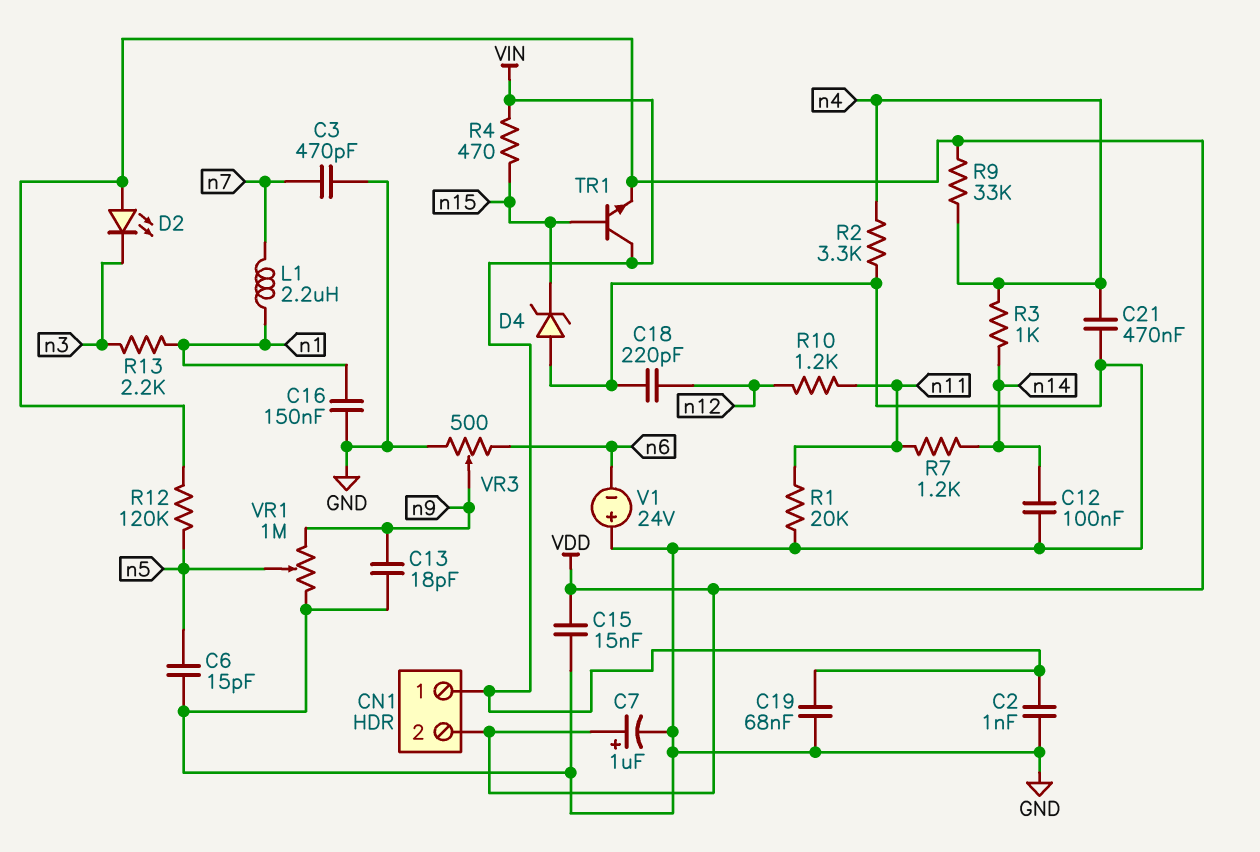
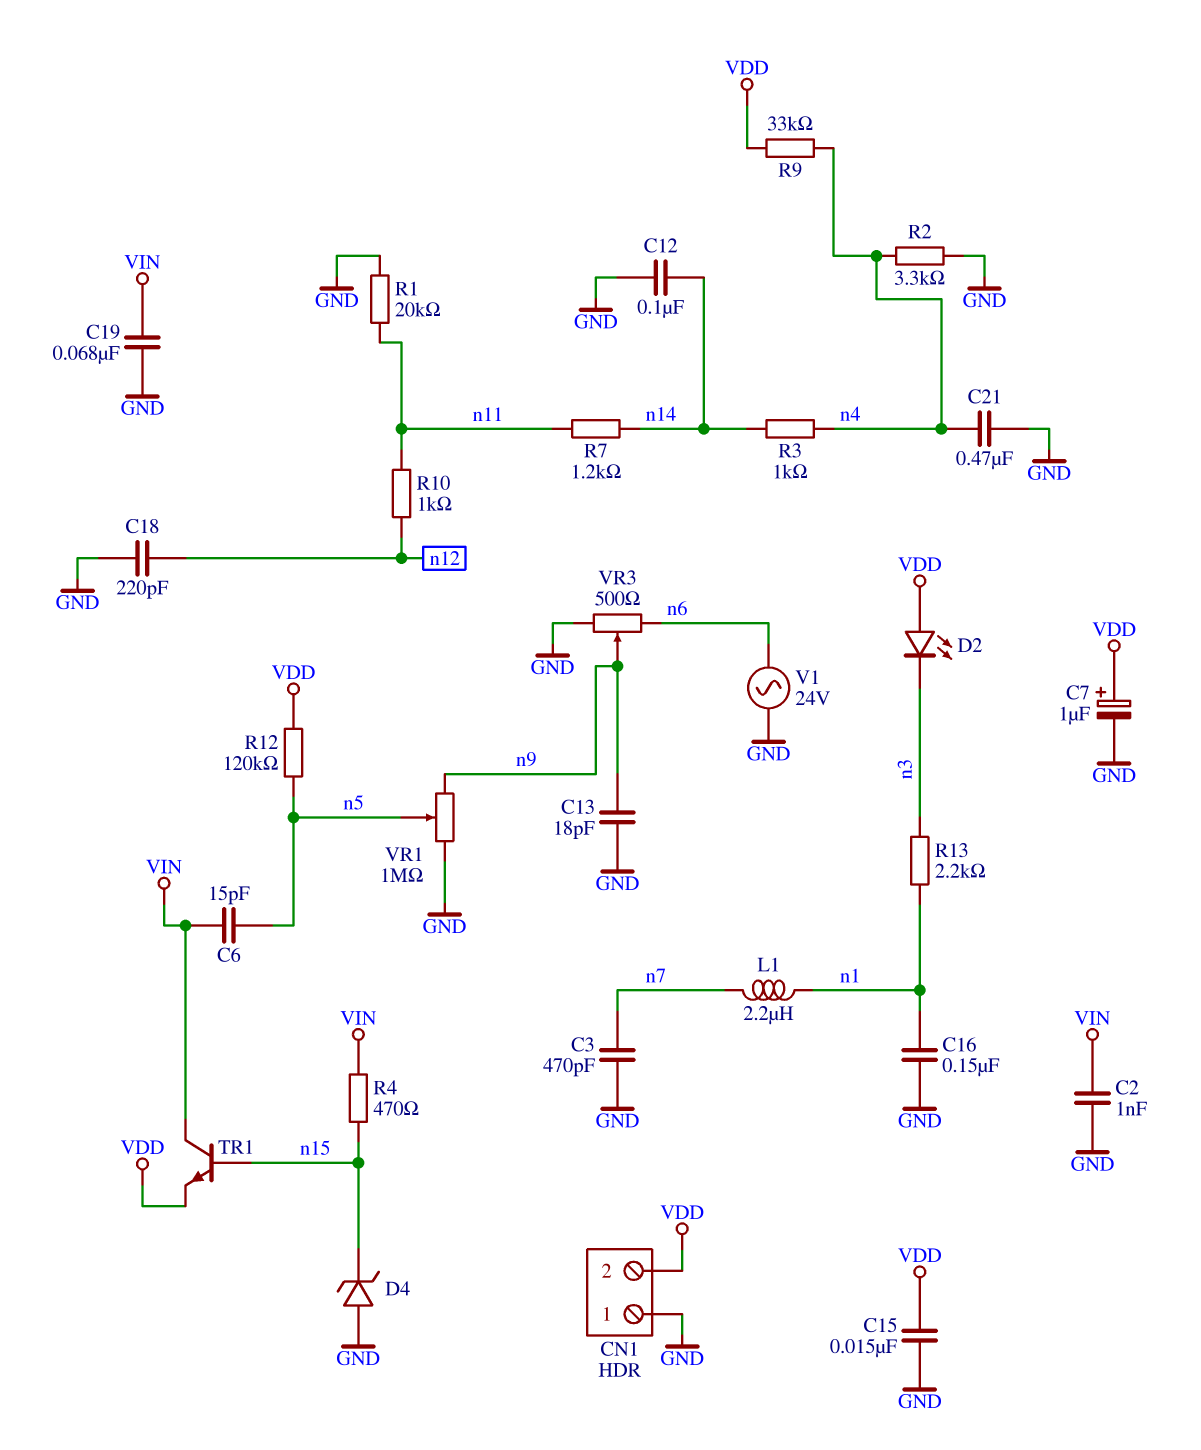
C6: 15pF (GND, n5) -> 15pF (VIN, n5)
CN1 pin 1: VIN -> GND
R10: 1.2k (n11, n12) -> 1k (n11, n12)
V1: 24V (plus GND, minus n6) -> AC 24V (GND, n6)

